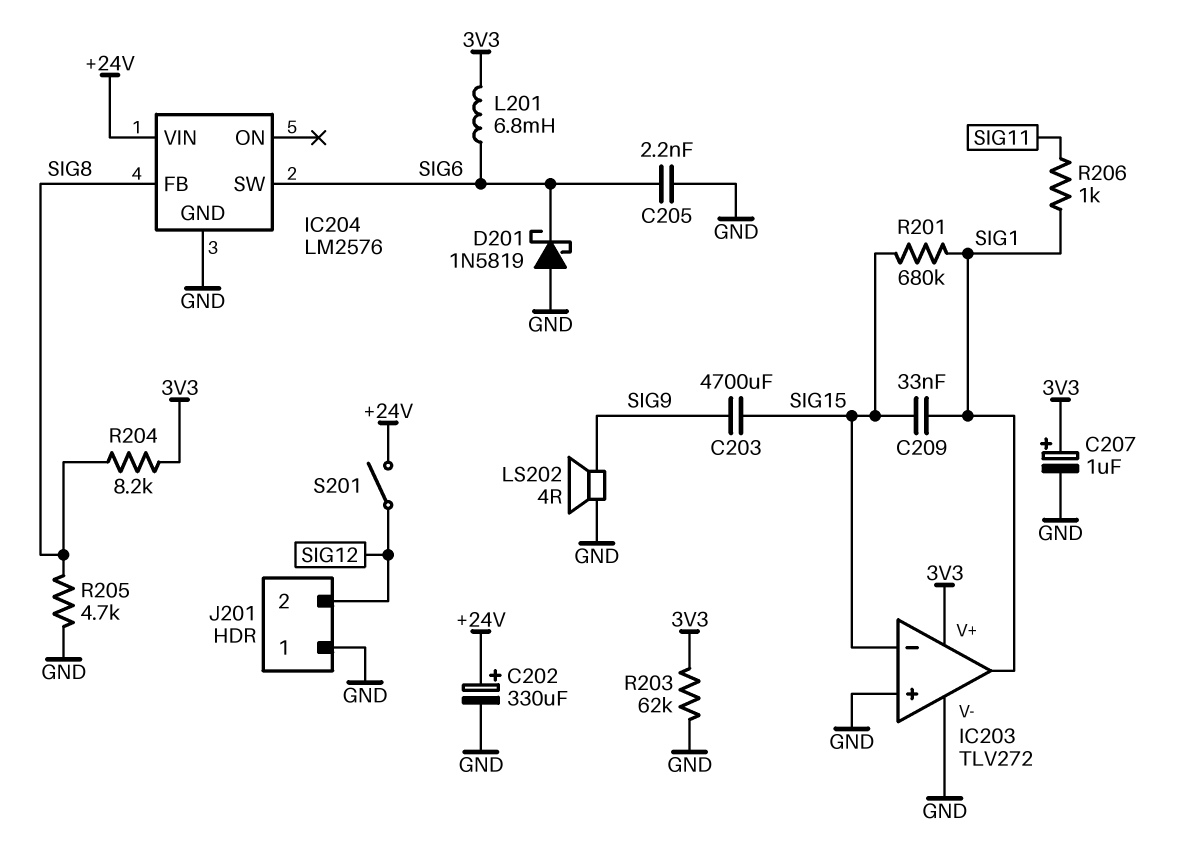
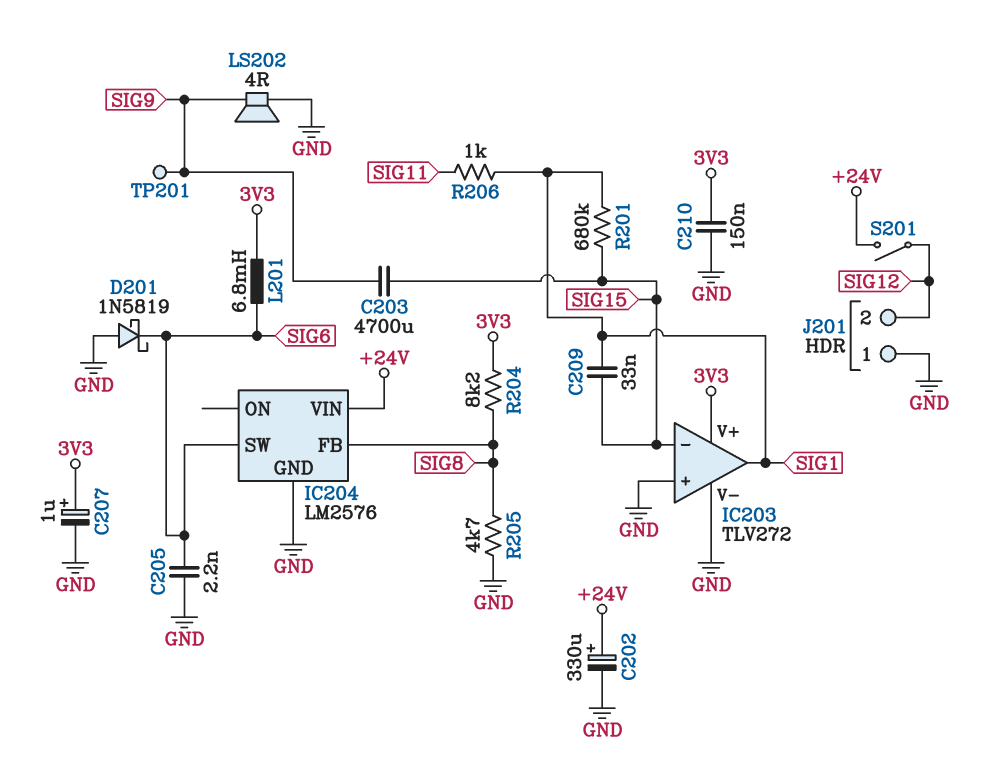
C210: none -> 150nF (3V3, GND)
R203: 62k (3V3, GND) -> none
TP201: none -> test point (SIG9)

